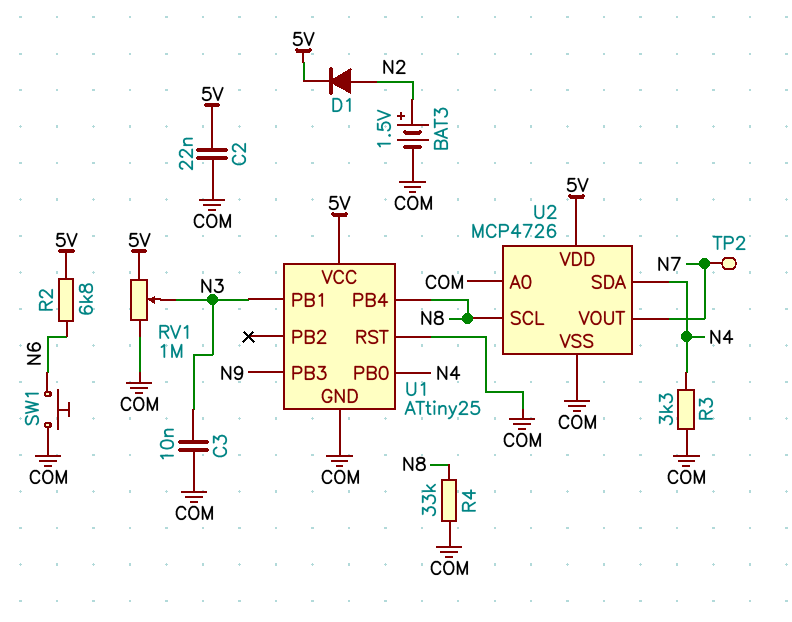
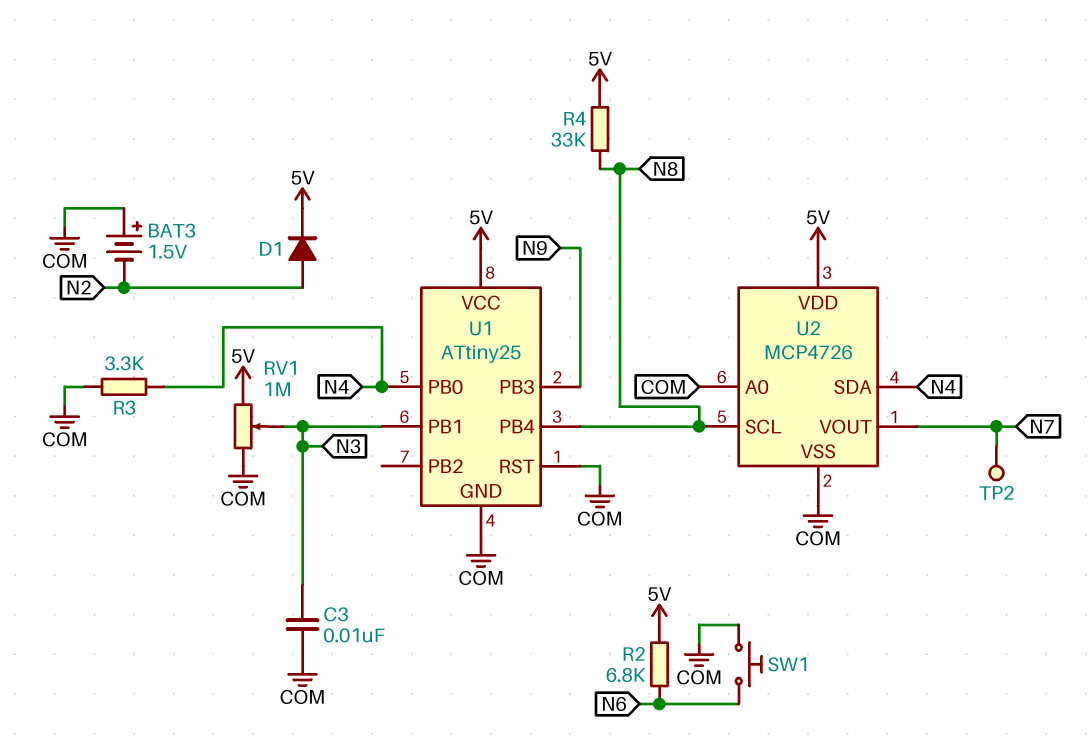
BAT3: 1.5V (plus N2, minus COM) -> 1.5V (plus COM, minus N2)
C2: 22nF (5V, COM) -> none
R4: 33k (COM, N8) -> 33k (5V, N8)

